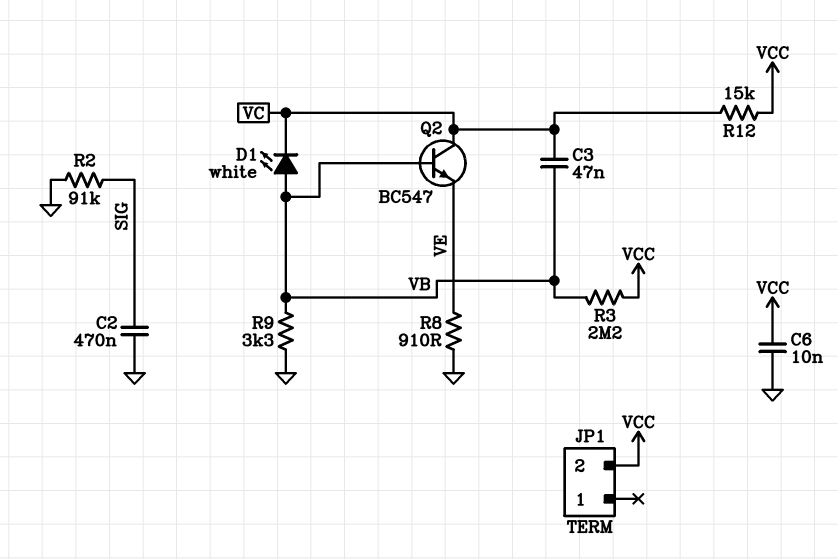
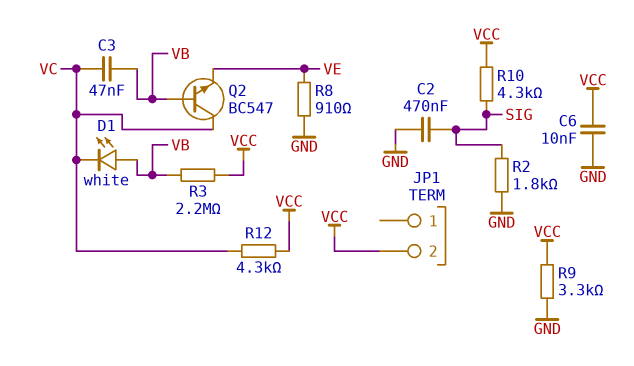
R2: 91k (GND, SIG) -> 1.8k (GND, SIG)
R9: 3.3k (GND, VB) -> 3.3k (GND, VCC)
R10: none -> 4.3k (SIG, VCC)
R12: 15k (VC, VCC) -> 4.3k (VC, VCC)

